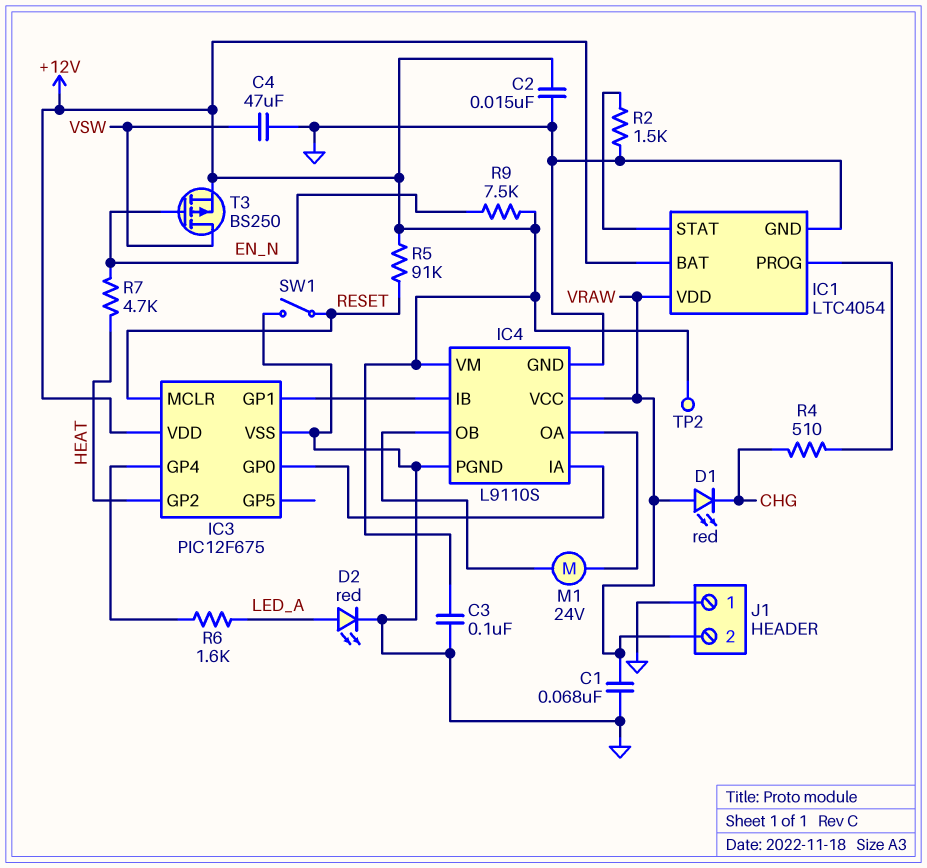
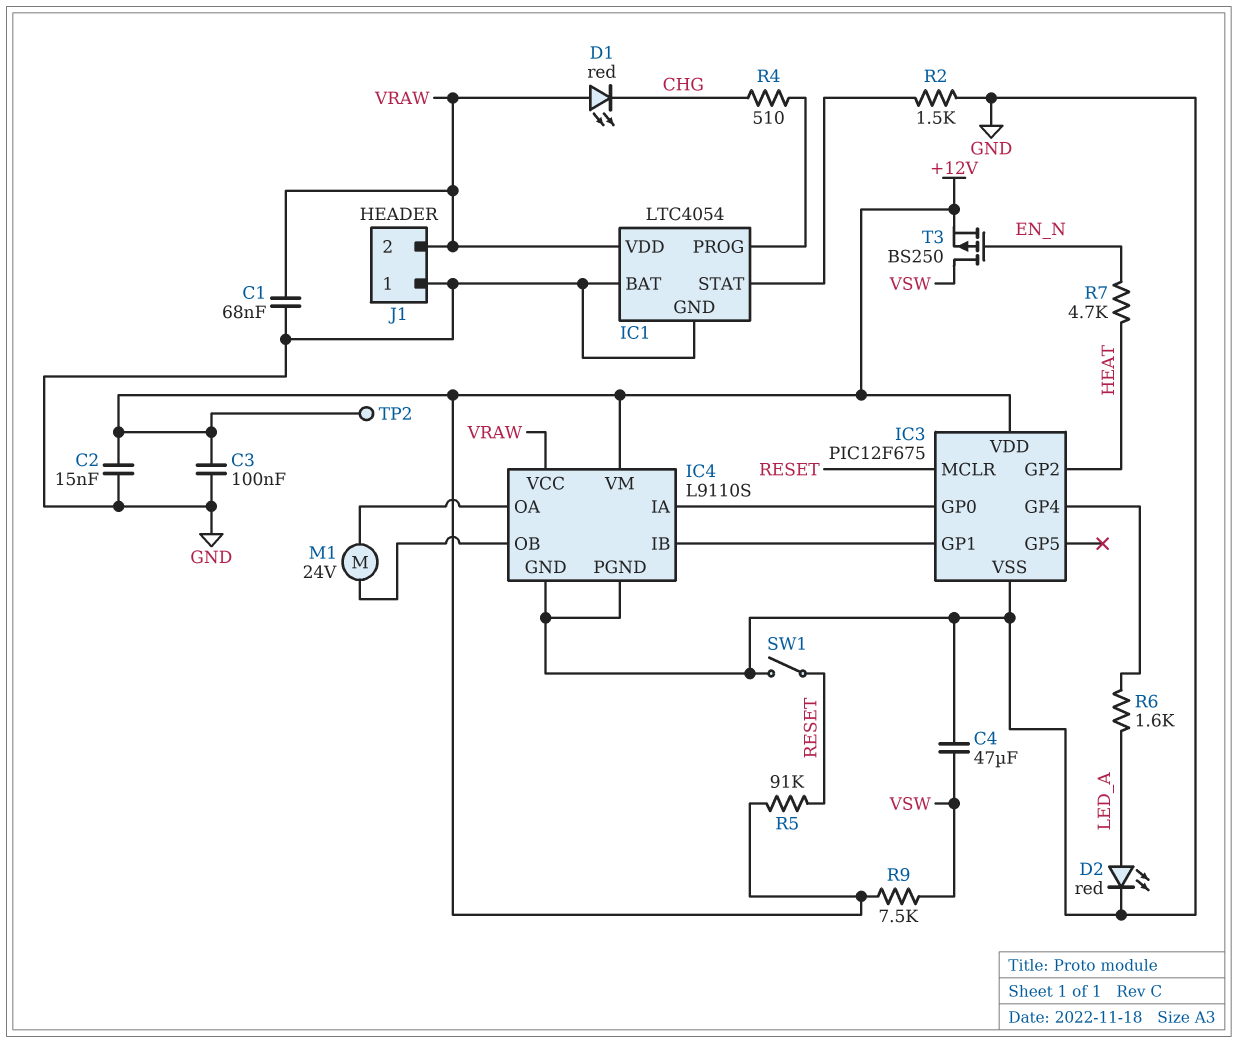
IC1 pin BAT: +12V -> GND
R9: 7.5k (+12V, EN_N) -> 7.5k (+12V, VSW)

